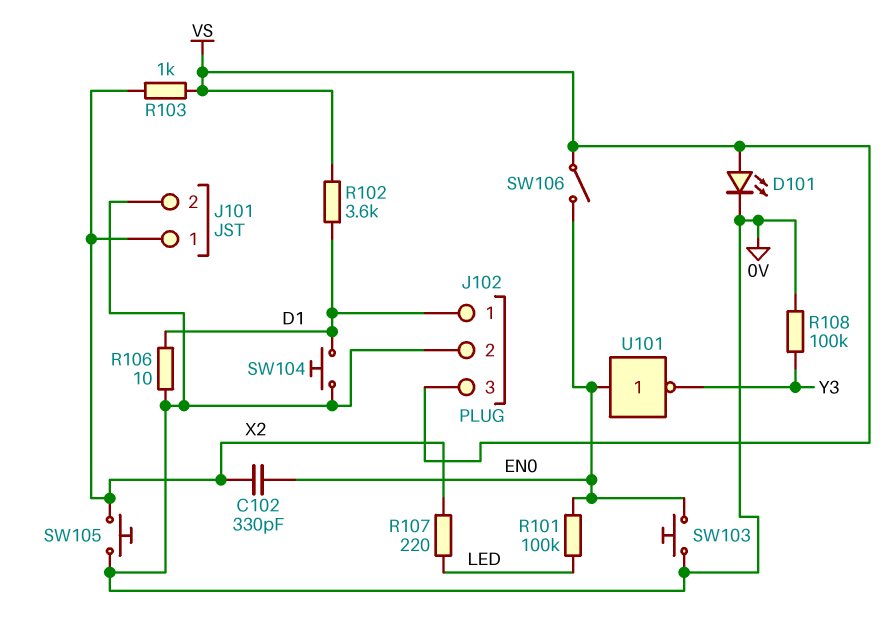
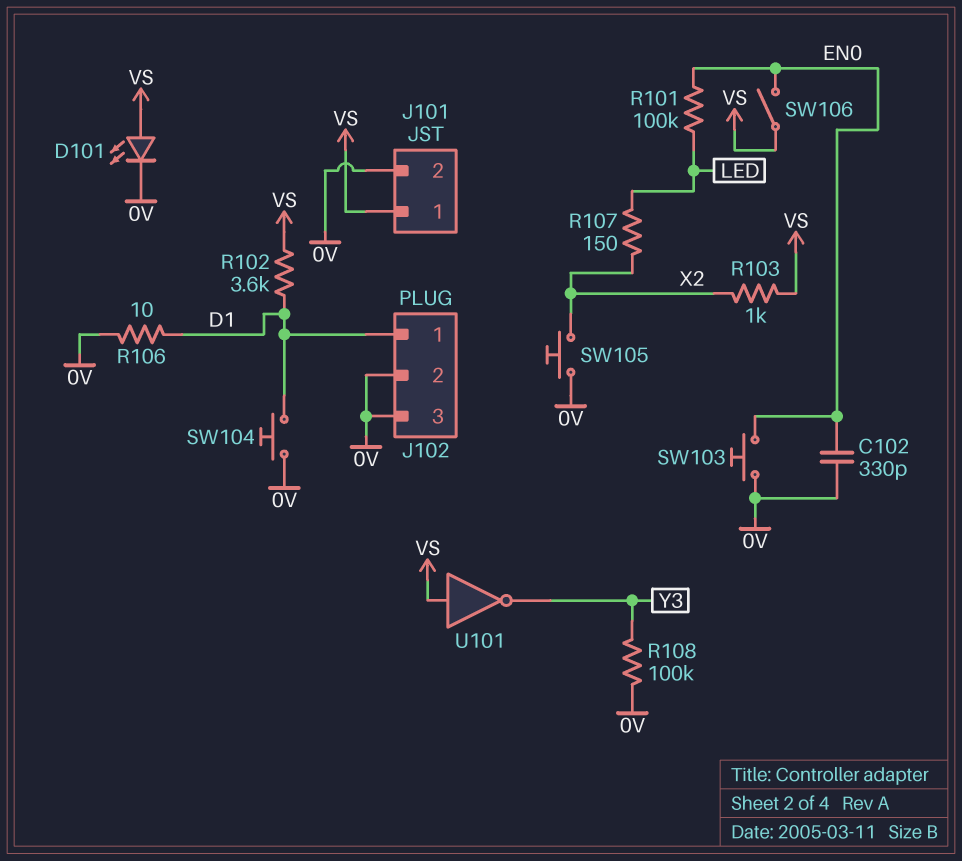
C102: 330pF (EN0, X2) -> 330pF (0V, EN0)
J101 pin 1: X2 -> VS
J102 pin 3: VS -> 0V
R107: 220 (LED, X2) -> 150 (LED, X2)
U101: NOT (in EN0, out Y3) -> NOT (in VS, out Y3)

